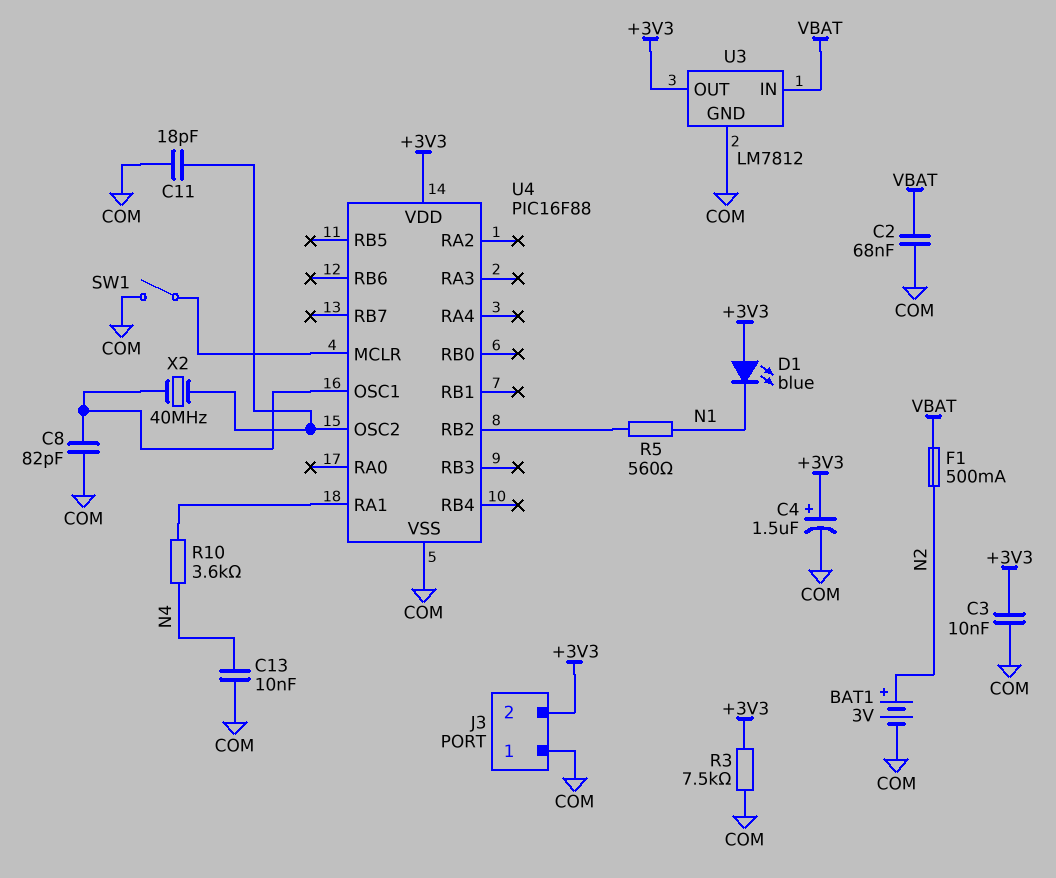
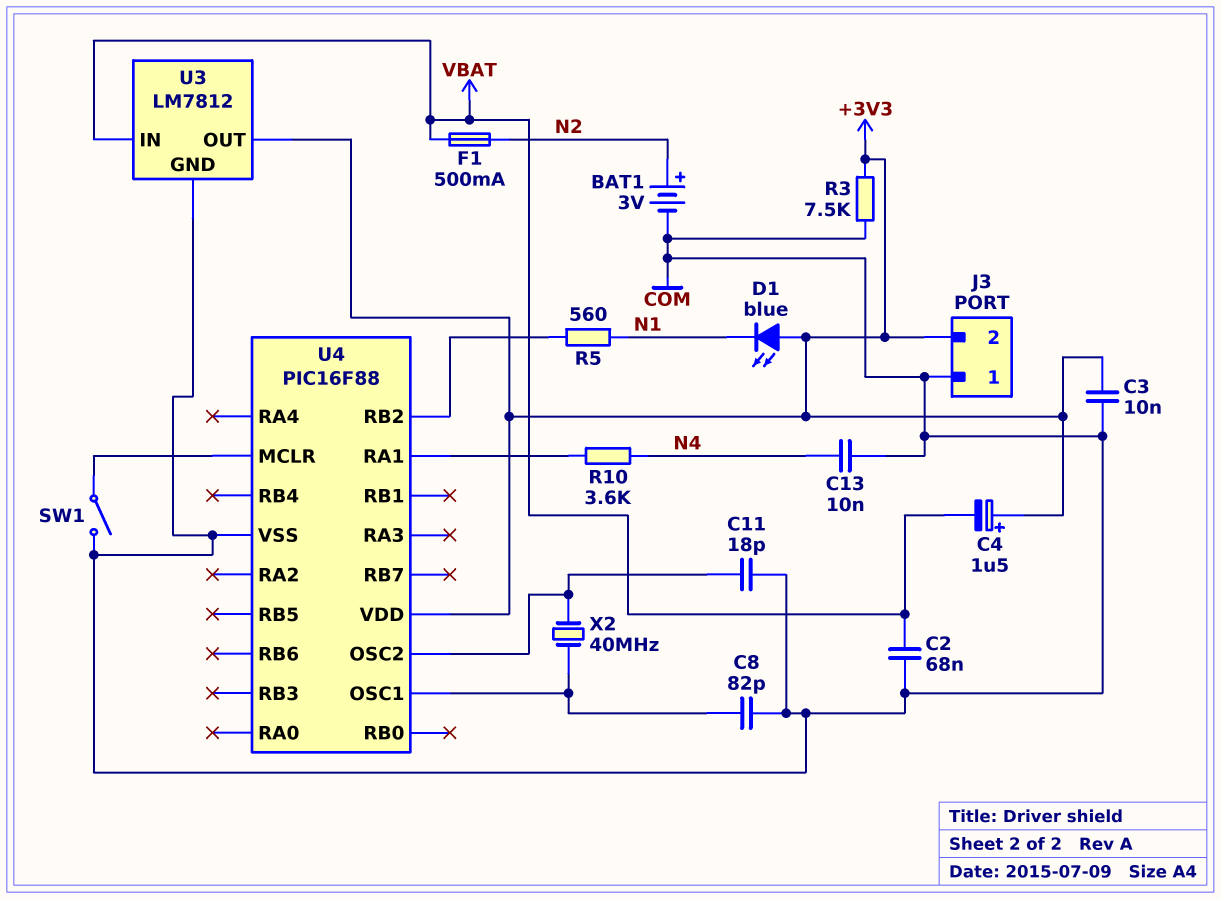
C4: 1.5uF (plus +3V3, minus COM) -> 1.5uF (plus +3V3, minus VBAT)

